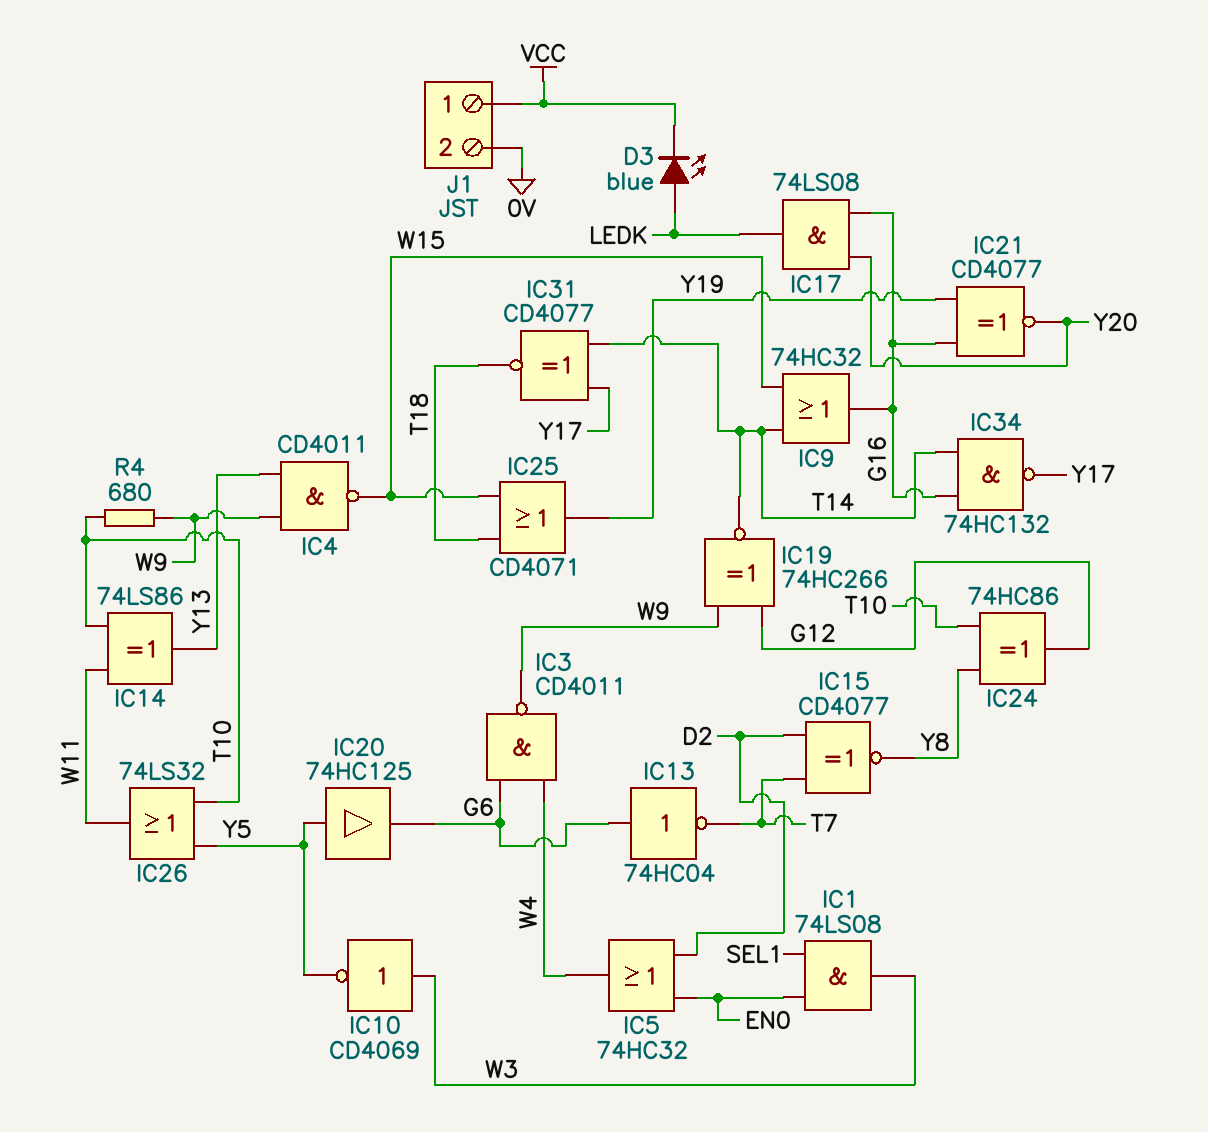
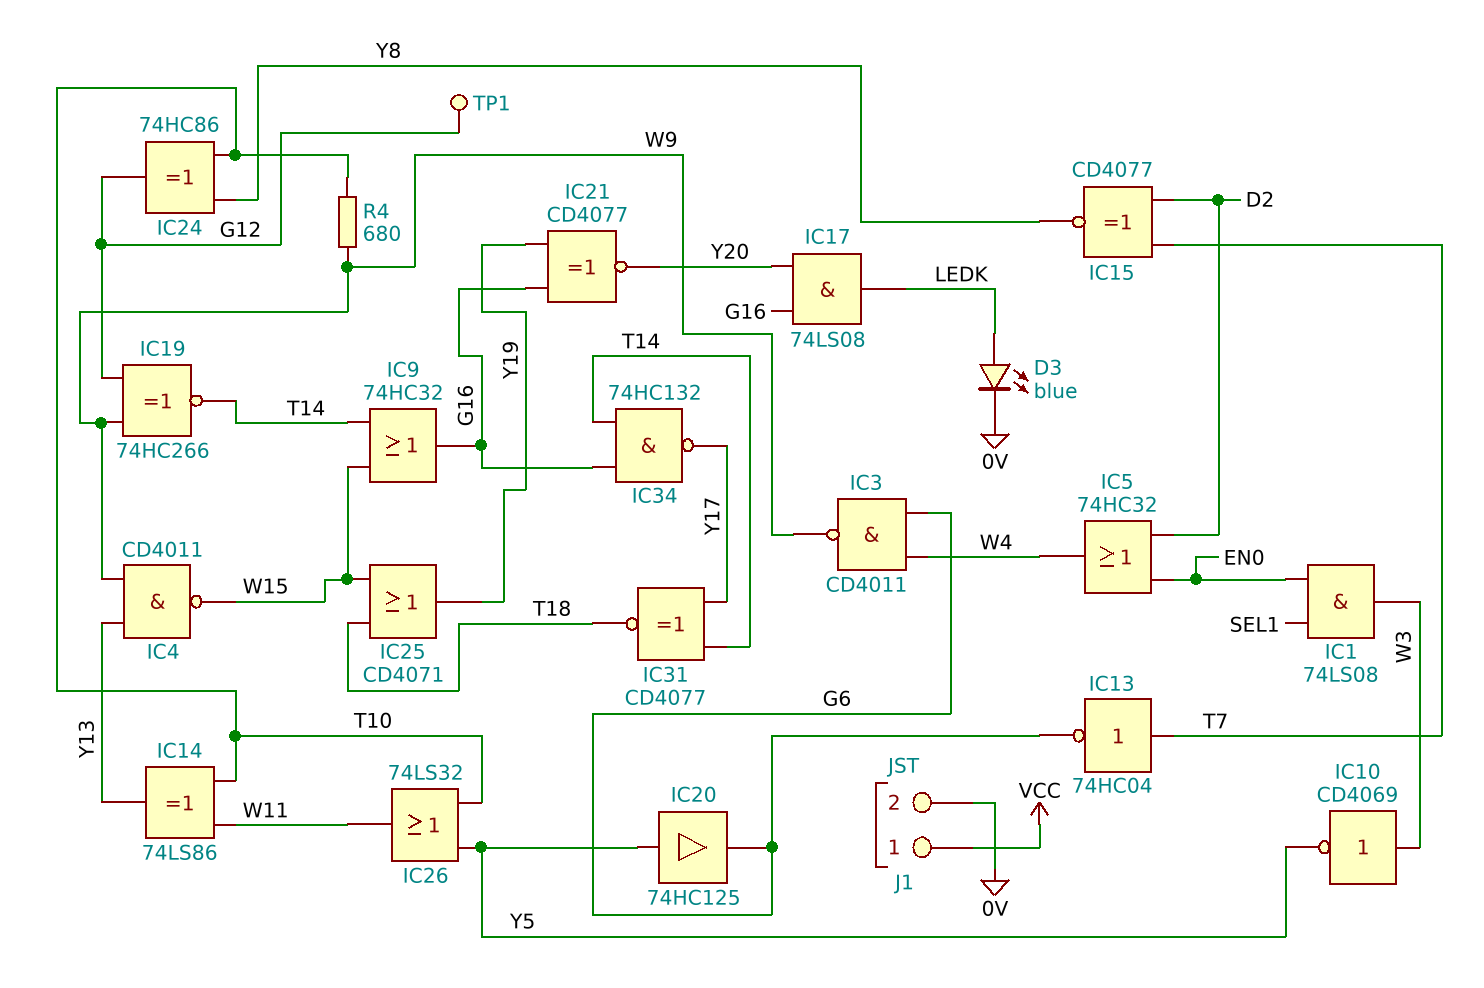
D3: LED blue (A LEDK, K VCC) -> LED blue (A LEDK, K 0V)
IC13: NOT 74HC04 (in G6, out T7) -> NOT 74HC04 (in T7, out G6)
TP1: none -> test point (G12)

